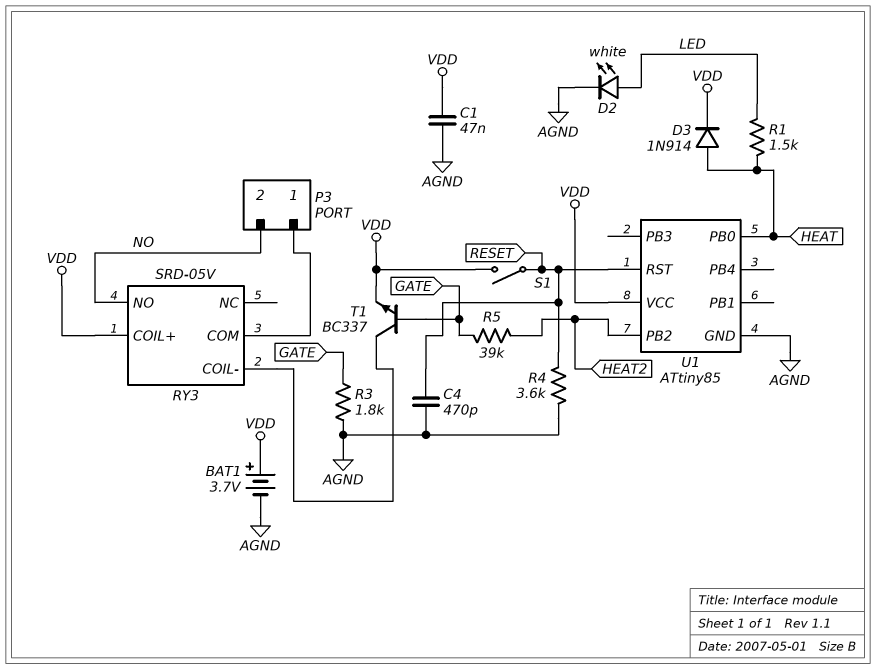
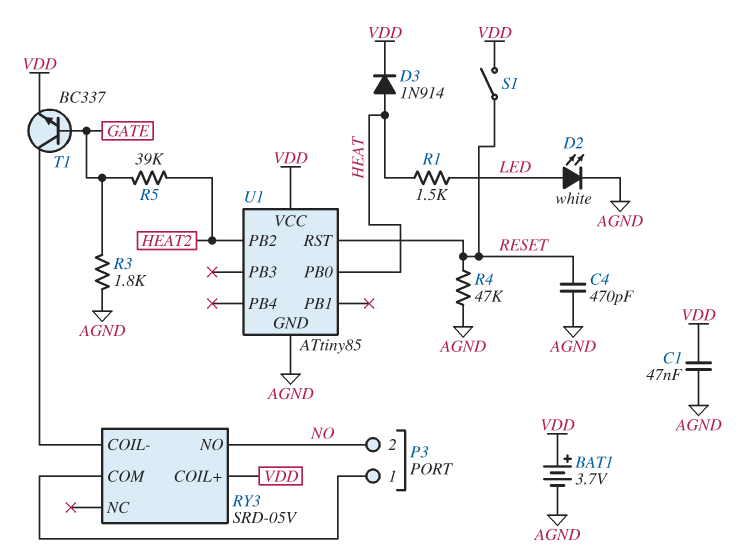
R4: 3.6k (AGND, RESET) -> 47k (AGND, RESET)

